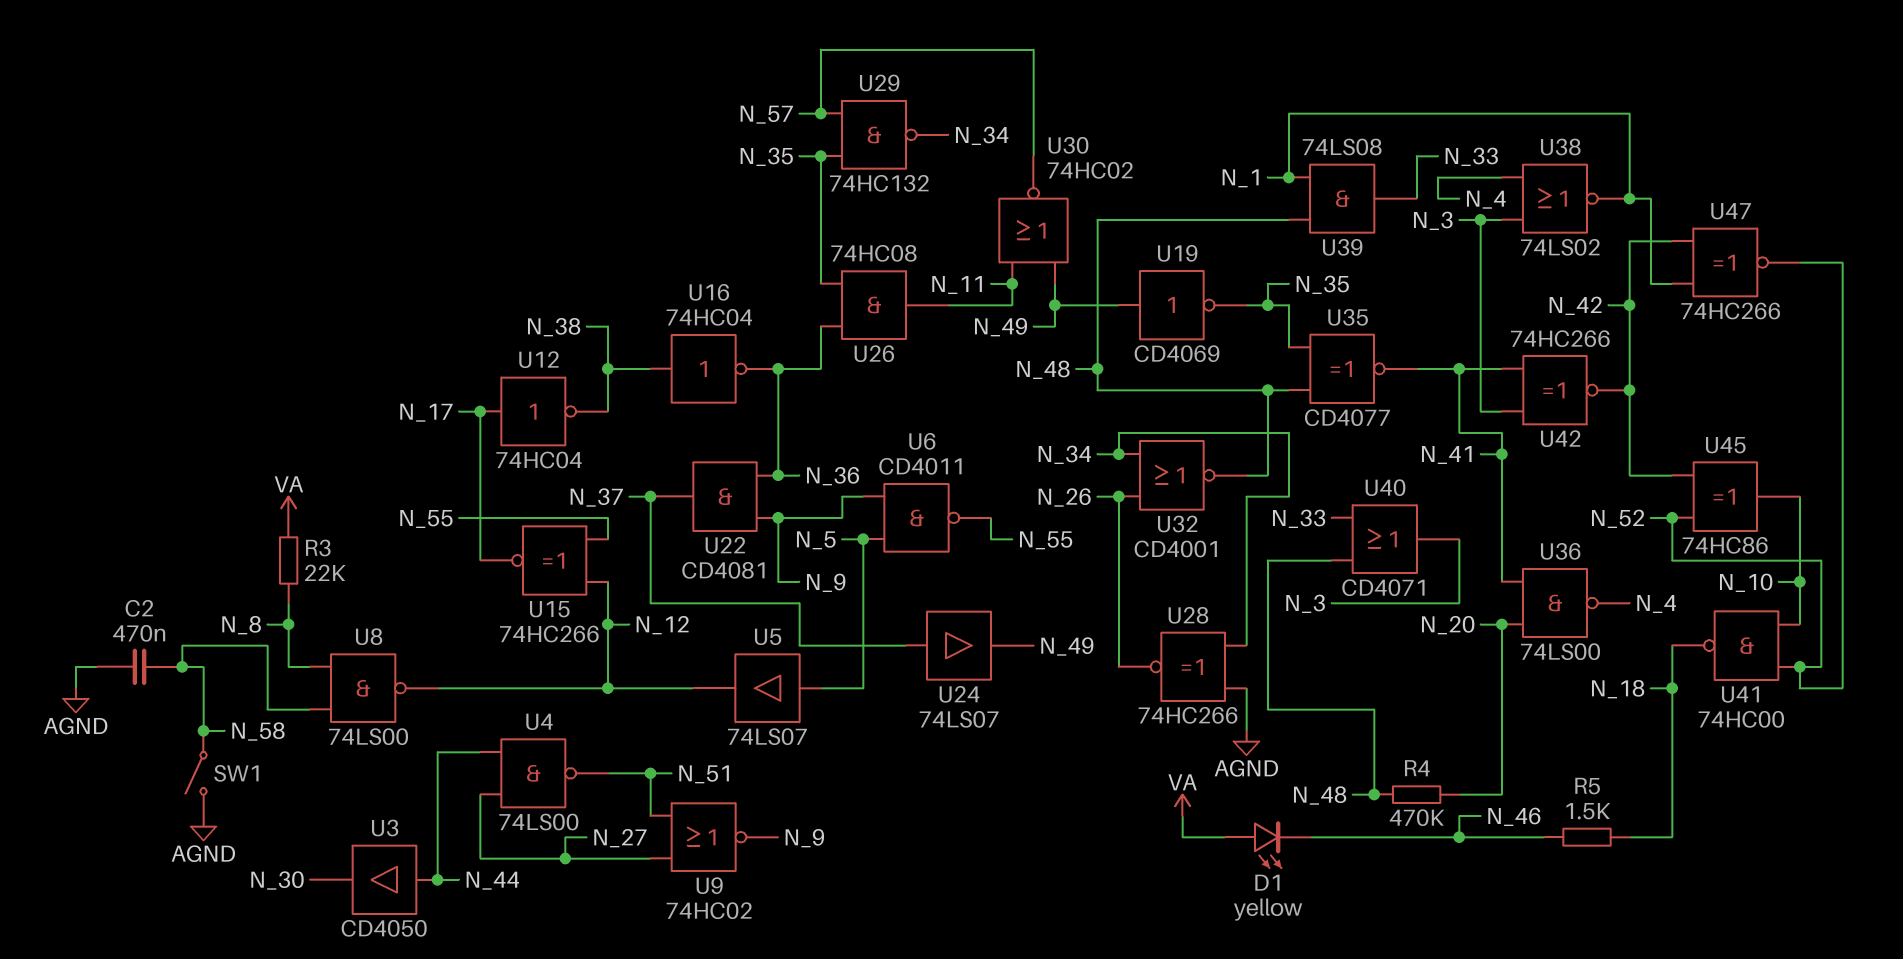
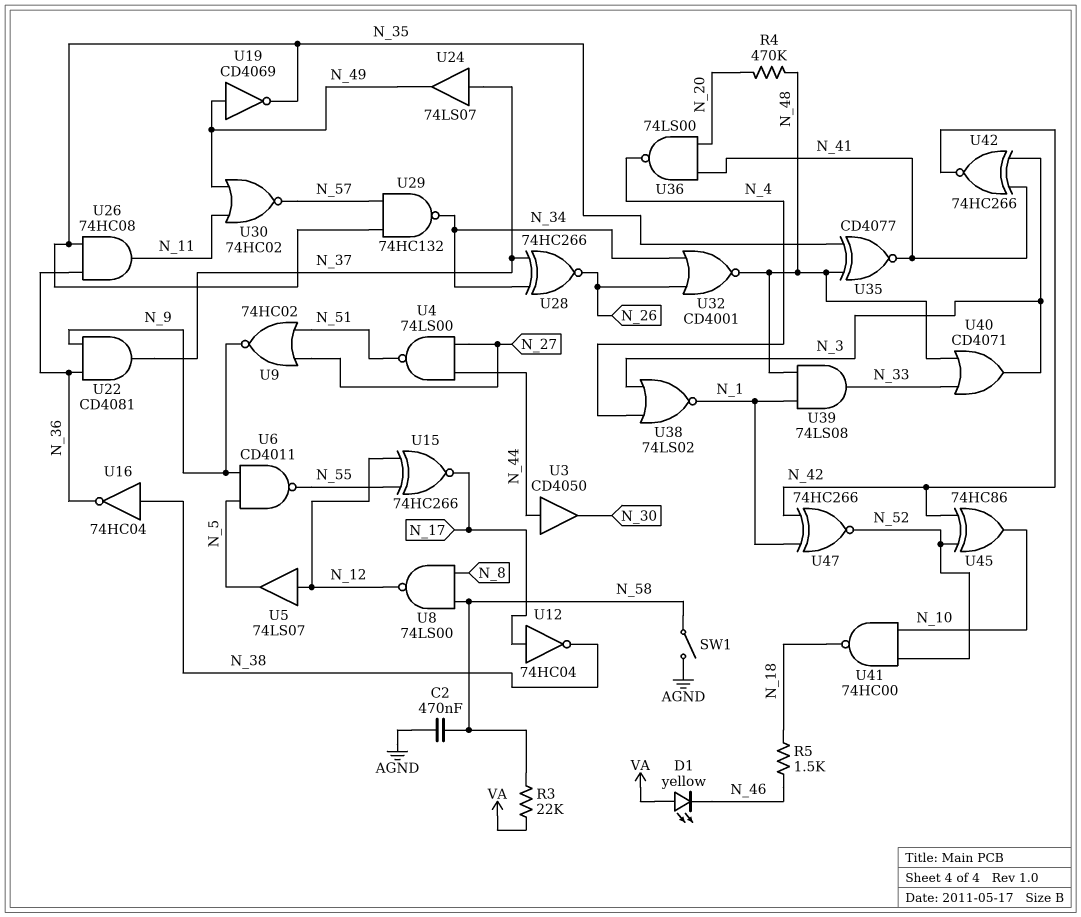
R3: 22k (N_8, VA) -> 22k (N_58, VA)
U5: buffer 74LS07 (in N_5, out N_12) -> buffer 74LS07 (in N_12, out N_5)
U28: XNOR 74HC266 (in AGND, in N_34, out N_26) -> XNOR 74HC266 (in N_34, in N_37, out N_26)

